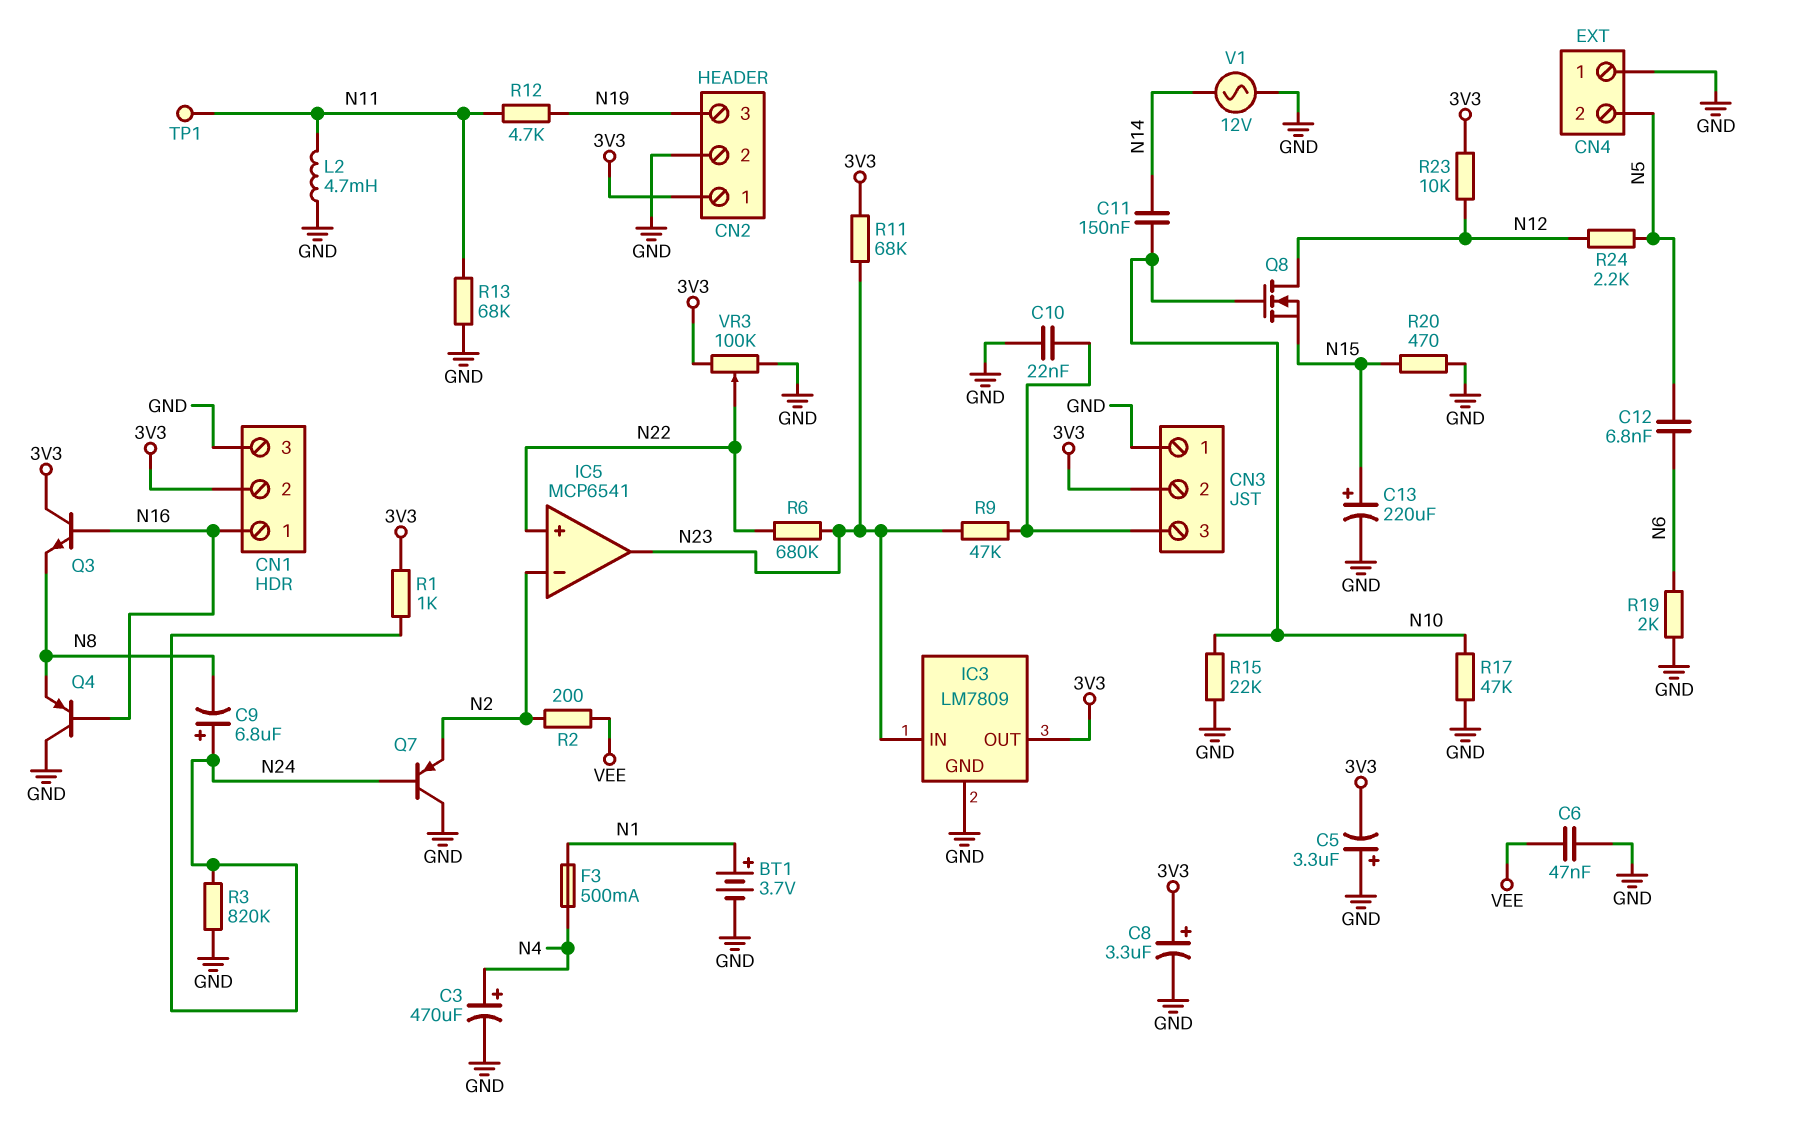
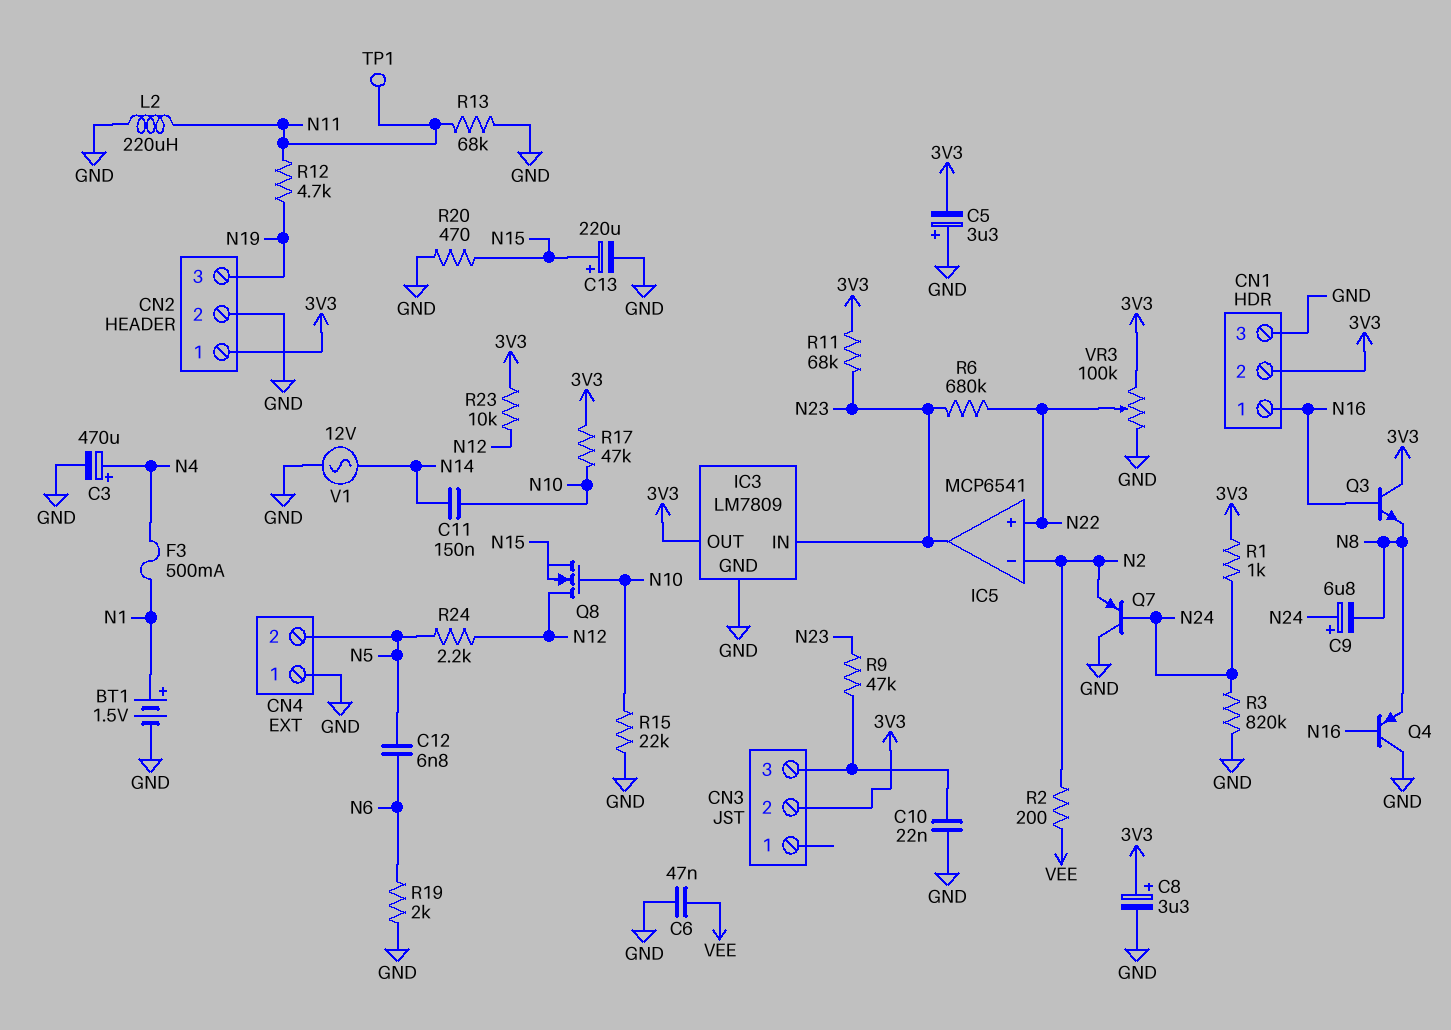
BT1: 3.7V (plus N1, minus GND) -> 1.5V (plus N1, minus GND)
CN3 pin 1: GND -> none
L2: 4.7mH (GND, N11) -> 220uH (GND, N11)
R17: 47k (GND, N10) -> 47k (3V3, N10)

